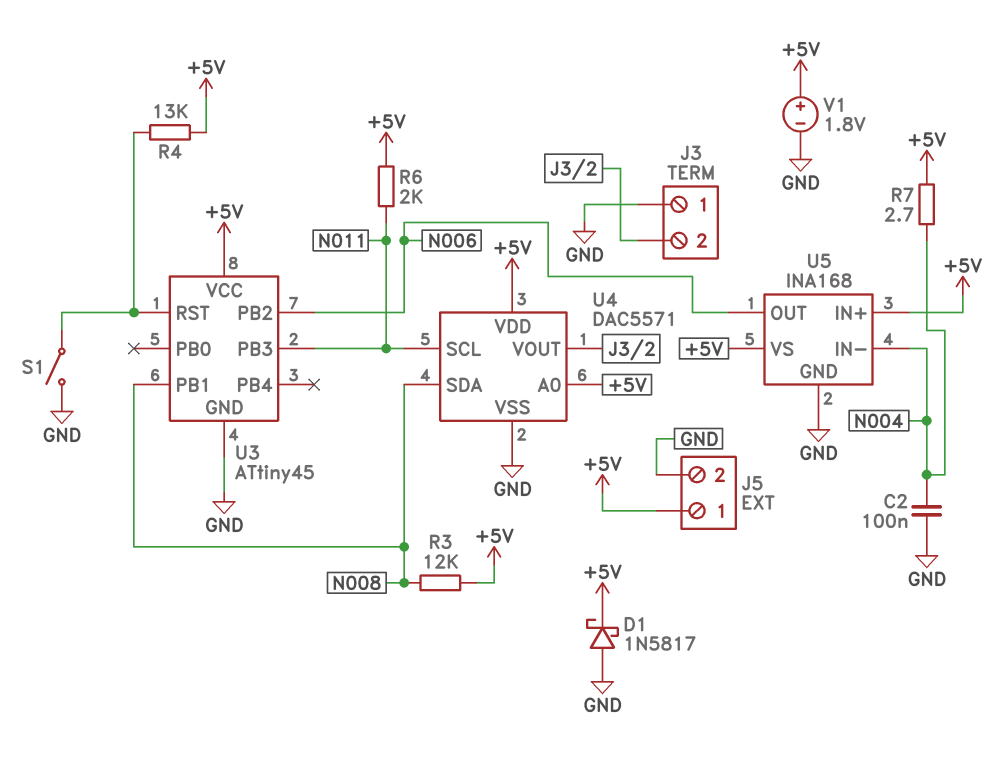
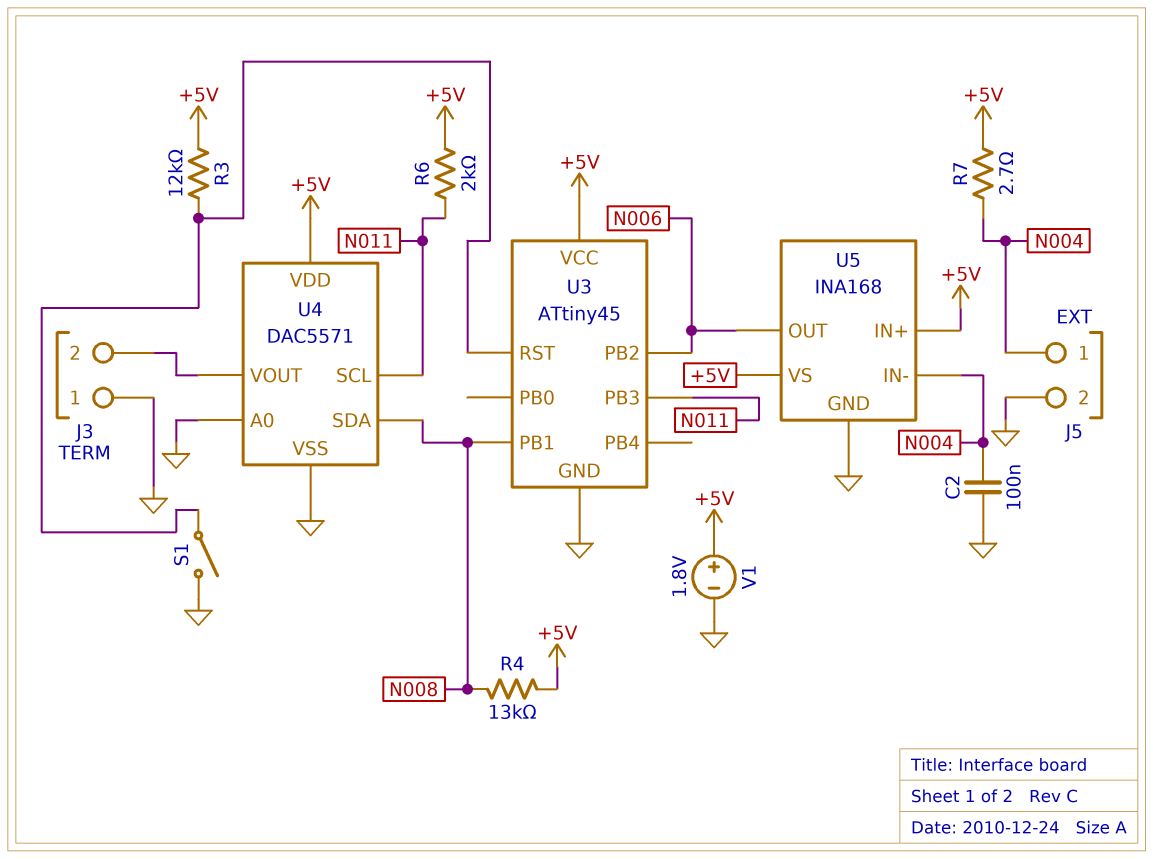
D1: schottky 1N5817 (A GND, K +5V) -> none
J5 pin 1: +5V -> N004
R3: 12k (+5V, N008) -> 12k (+5V, U3/RST)
R4: 13k (+5V, U3/RST) -> 13k (+5V, N008)
U4 pin A0: +5V -> GND

